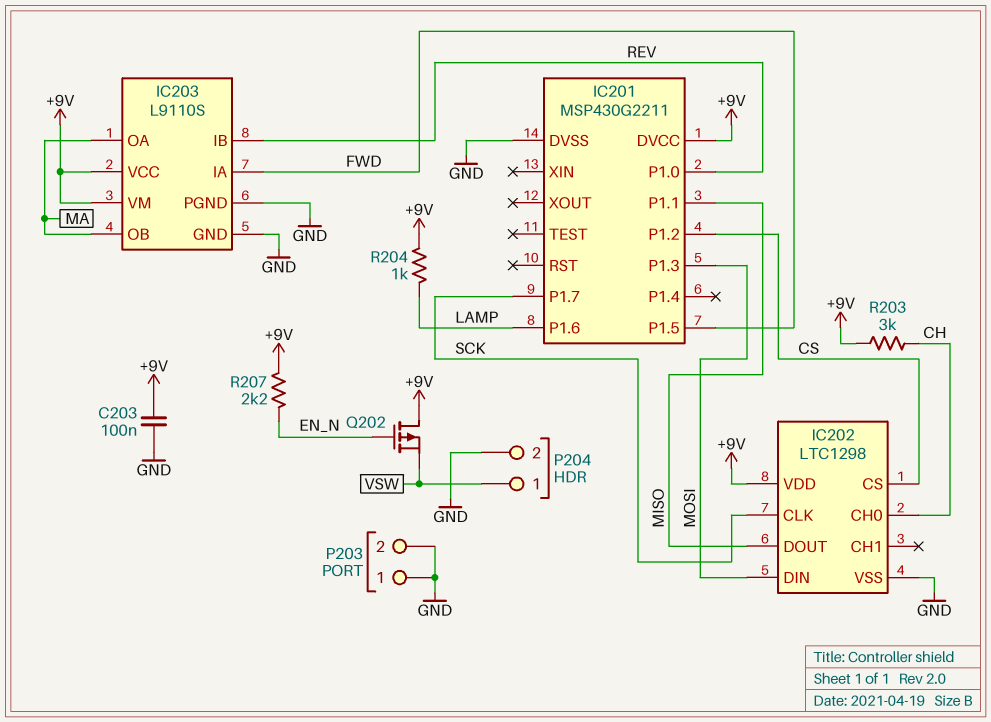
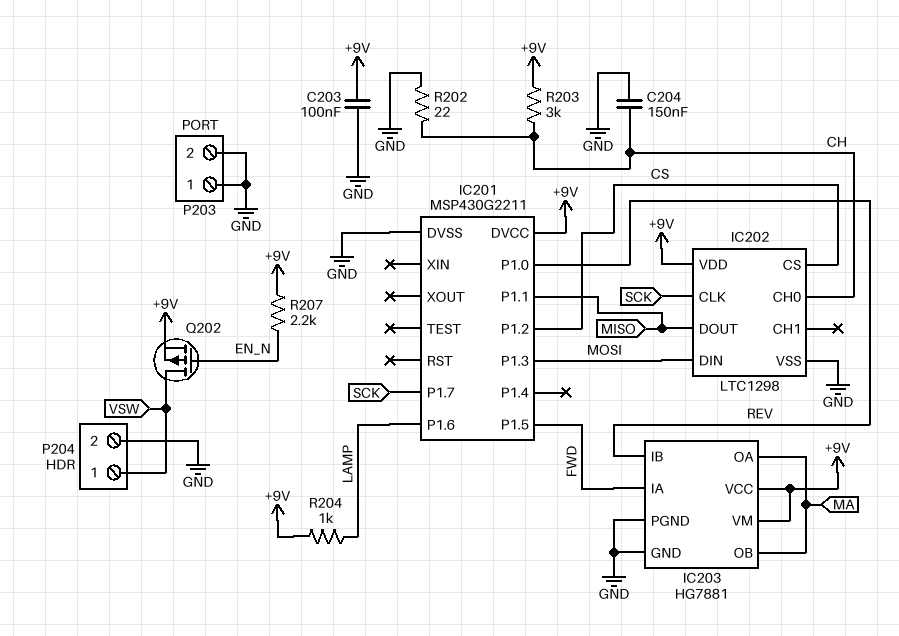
C204: none -> 150nF (CH, GND)
IC203: L9110S -> HG7881
Q202: PMOS (G EN_N, D +9V, S VSW) -> PMOS (G EN_N, D VSW, S +9V)
R202: none -> 22 (CH, GND)

